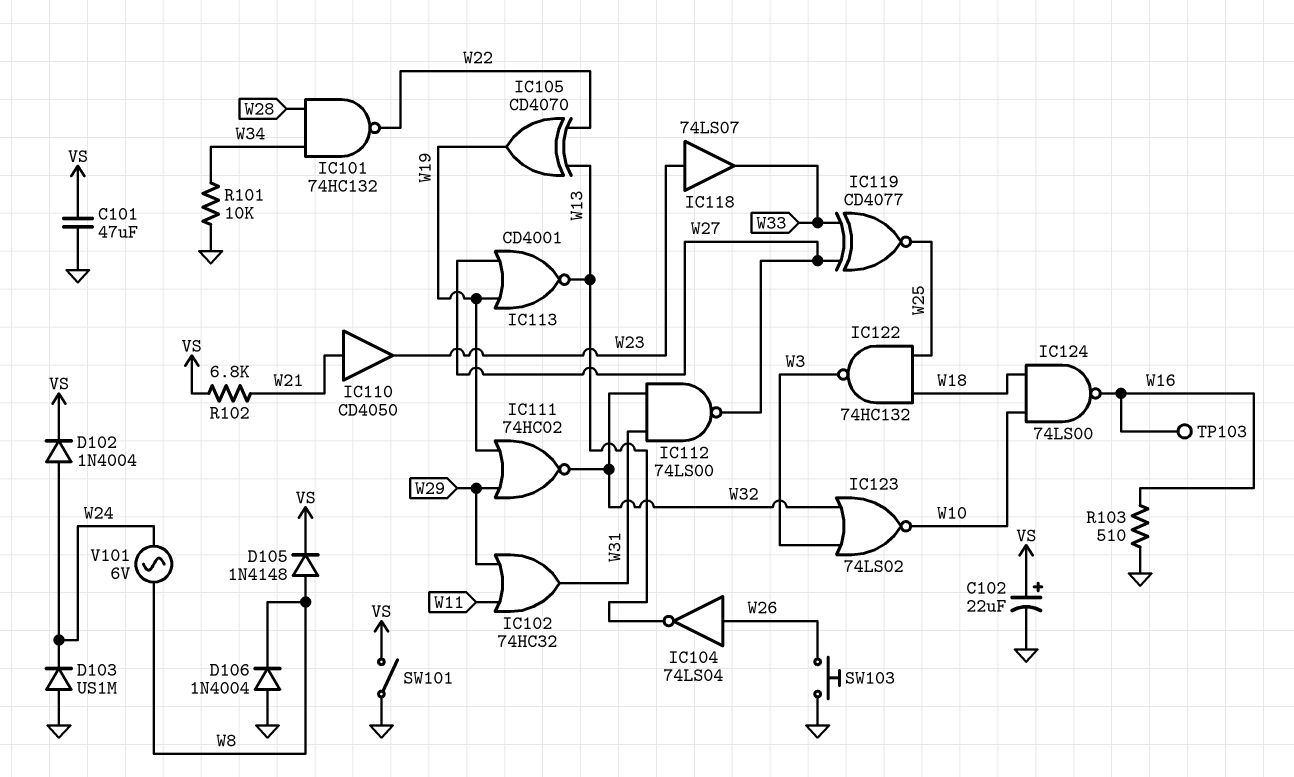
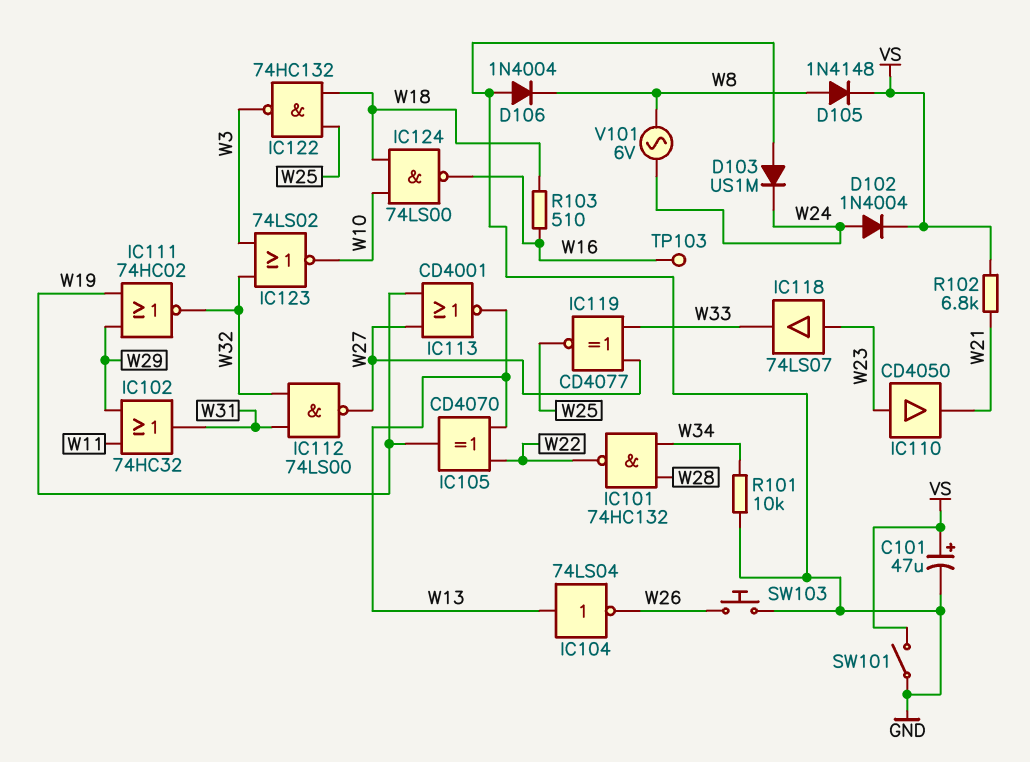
C101: 47uF (GND, VS) -> 47uF (plus VS, minus GND)
C102: 22uF (plus VS, minus GND) -> none
IC104: NOT 74LS04 (in W26, out W13) -> NOT 74LS04 (in W13, out W26)
IC110: buffer CD4050 (in W21, out W23) -> buffer CD4050 (in W23, out W21)
R103: 510 (GND, W16) -> 510 (W16, W18)

